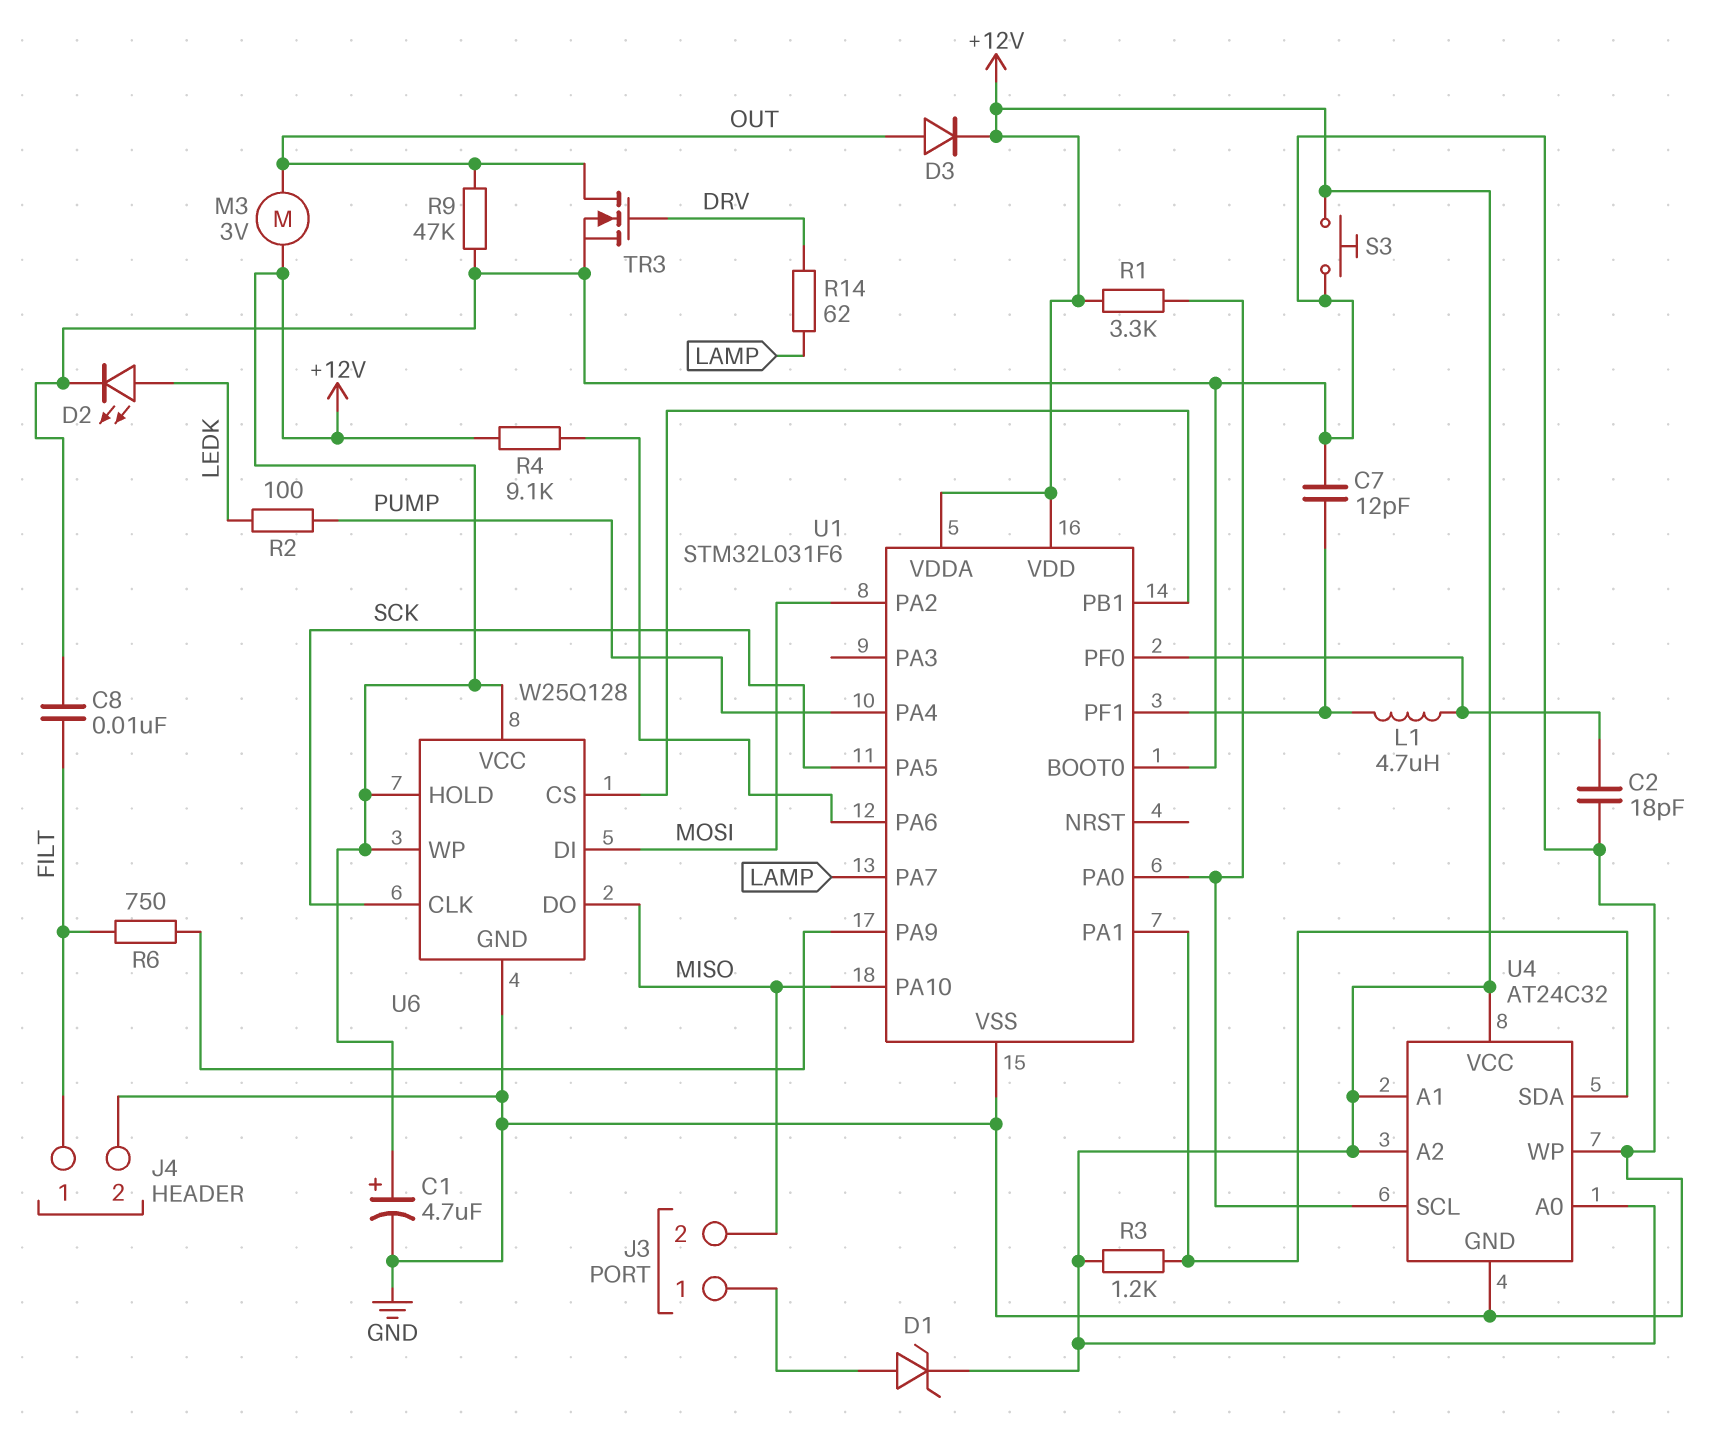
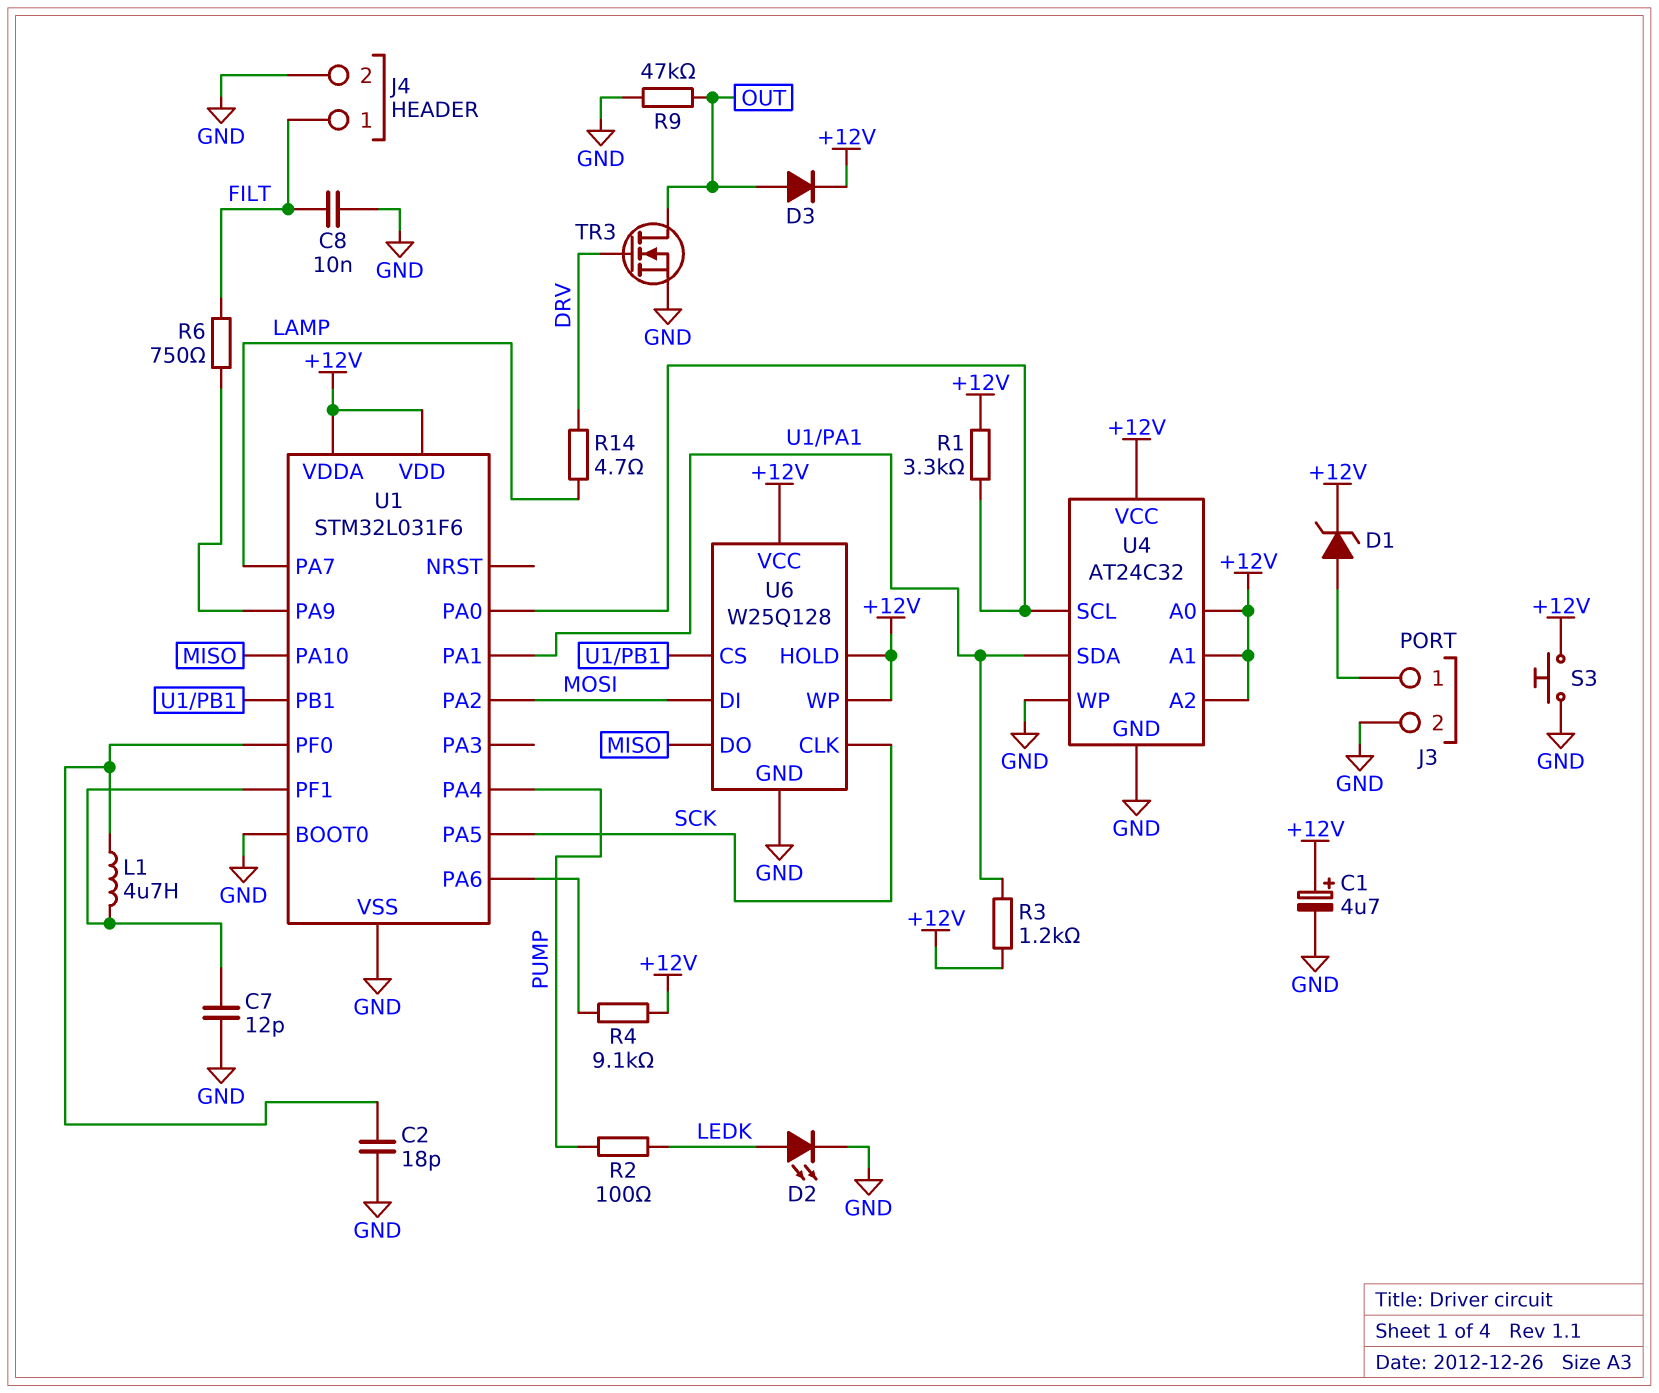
J3 pin 2: MISO -> GND
M3: motor 3V (+12V, OUT) -> none
R14: 62 (DRV, LAMP) -> 4.7 (DRV, LAMP)

